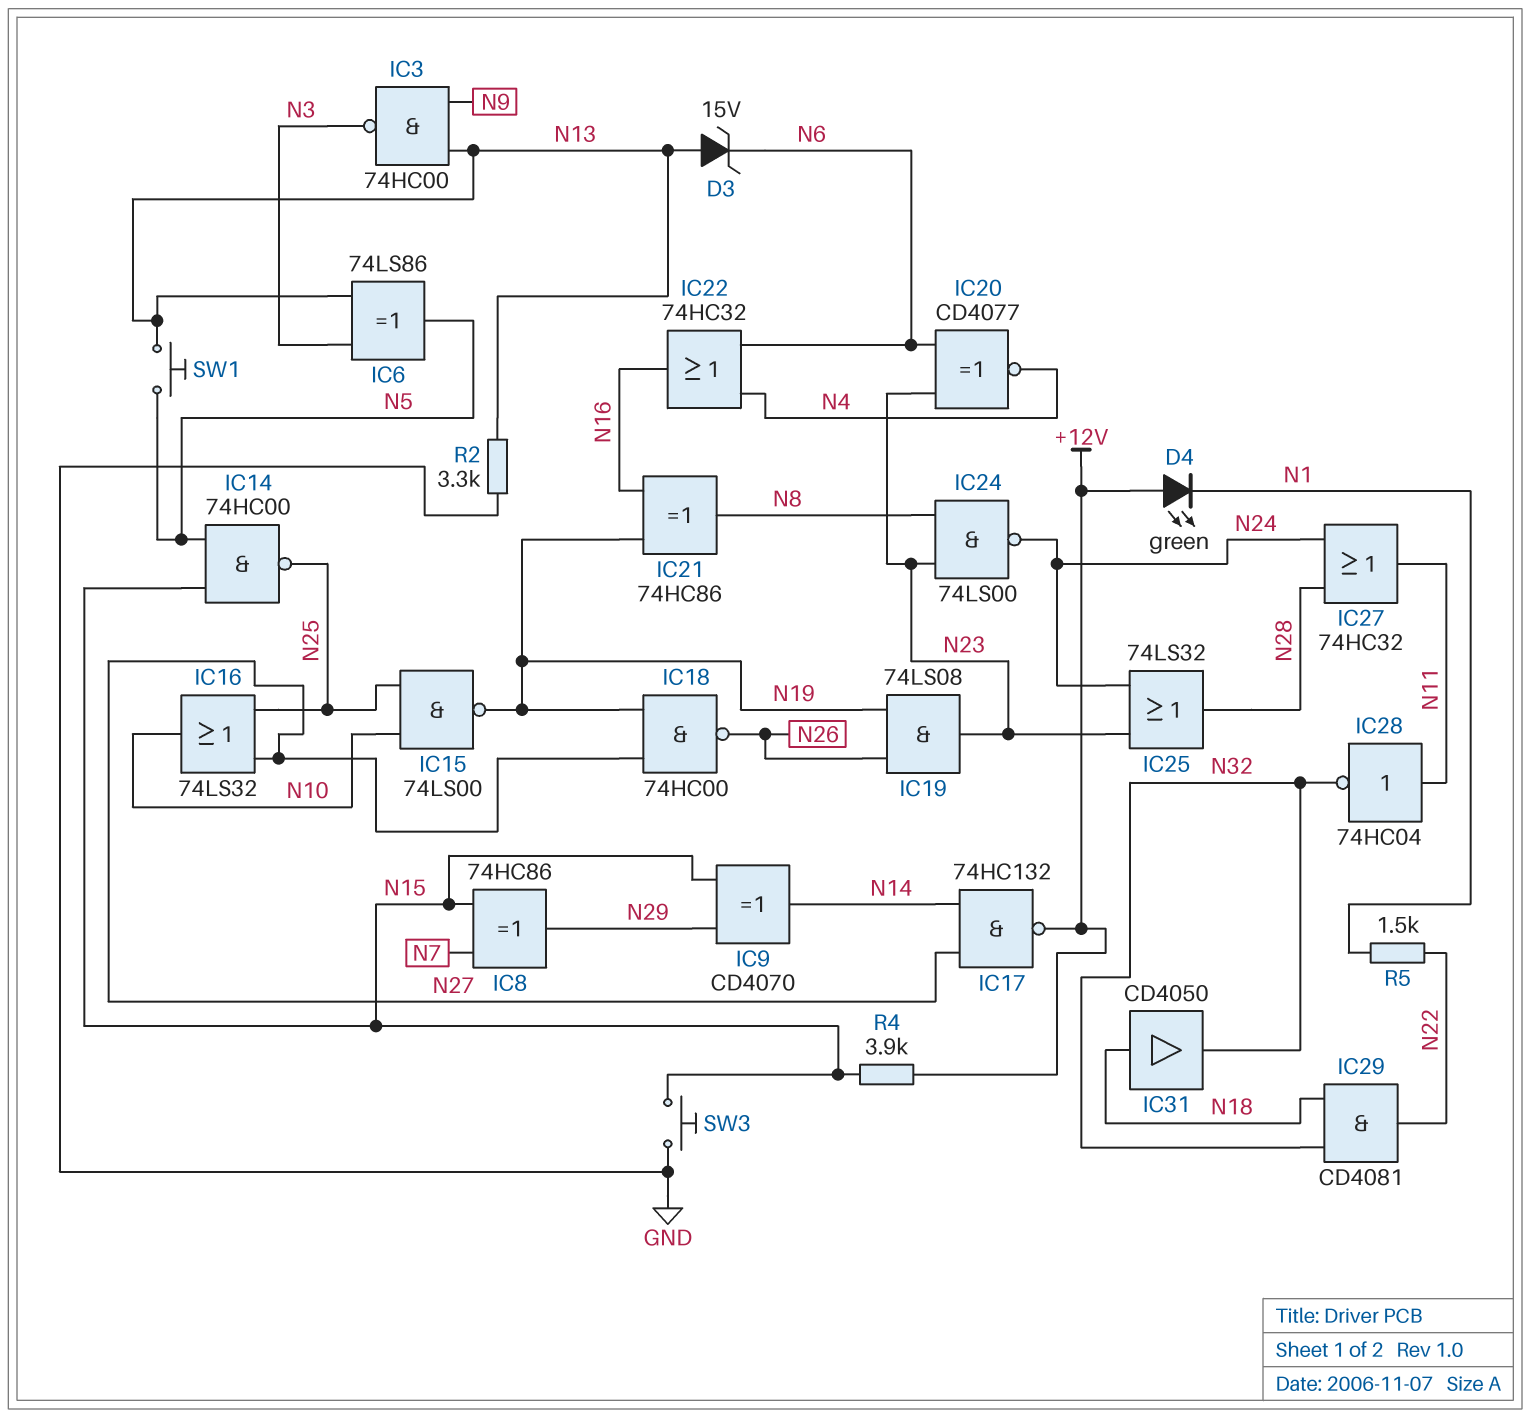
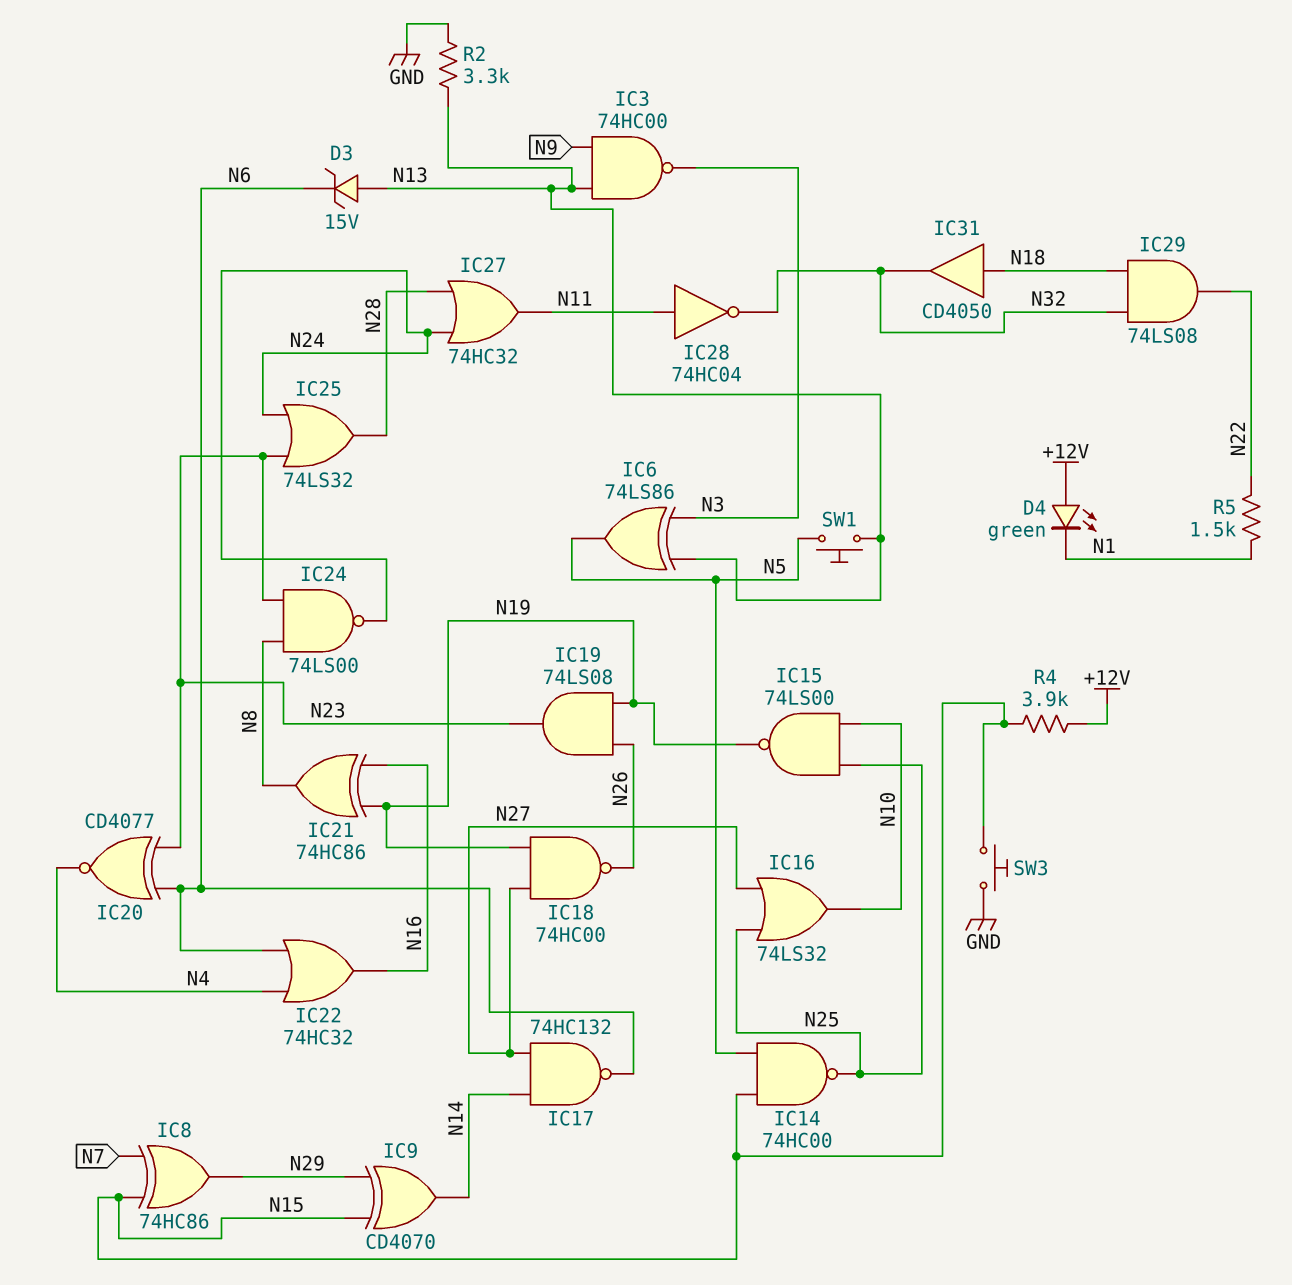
IC17: NAND 74HC132 (in N14, in N27, out +12V) -> NAND 74HC132 (in N14, in N27, out N6)
IC29: AND CD4081 (in N18, in N32, out N22) -> AND 74LS08 (in N18, in N32, out N22)

